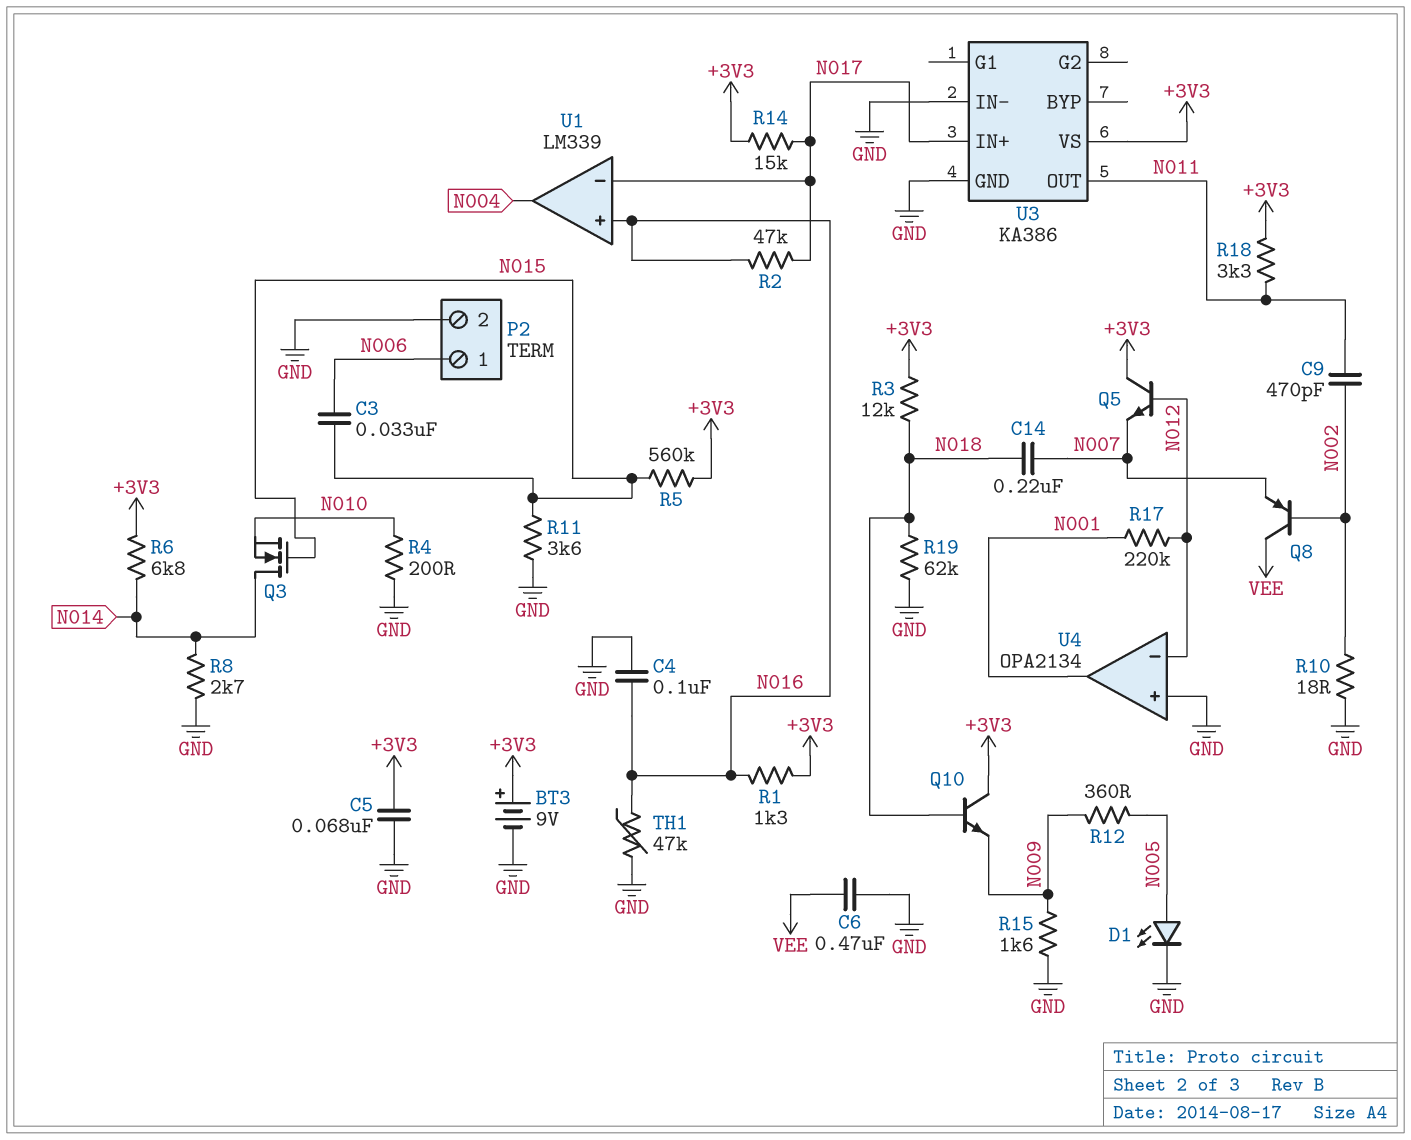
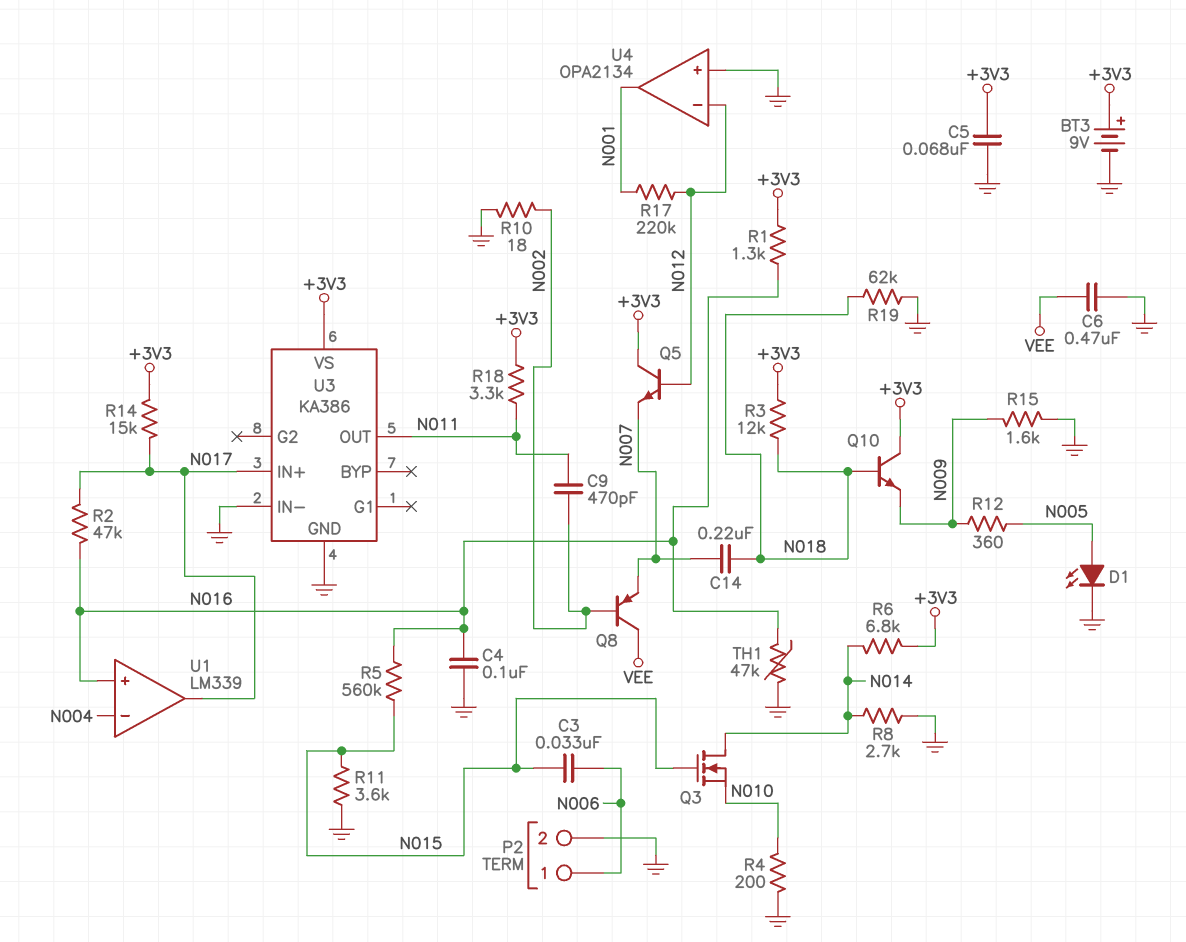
R5: 560k (+3V3, N015) -> 560k (N015, N016)
U1 pin in-: N017 -> N004
U1 pin out: N004 -> N017

